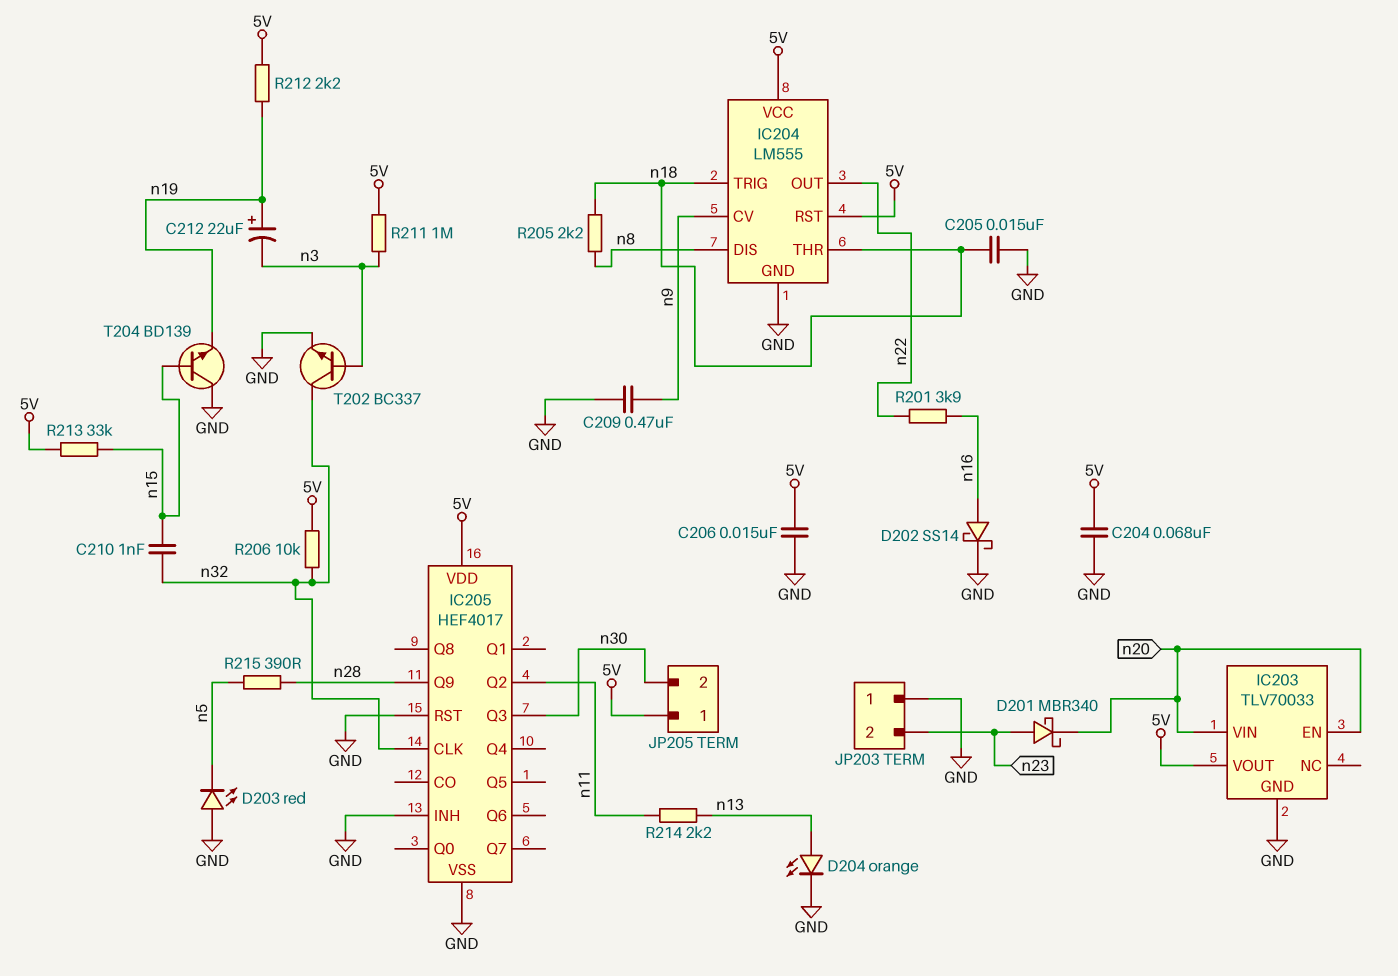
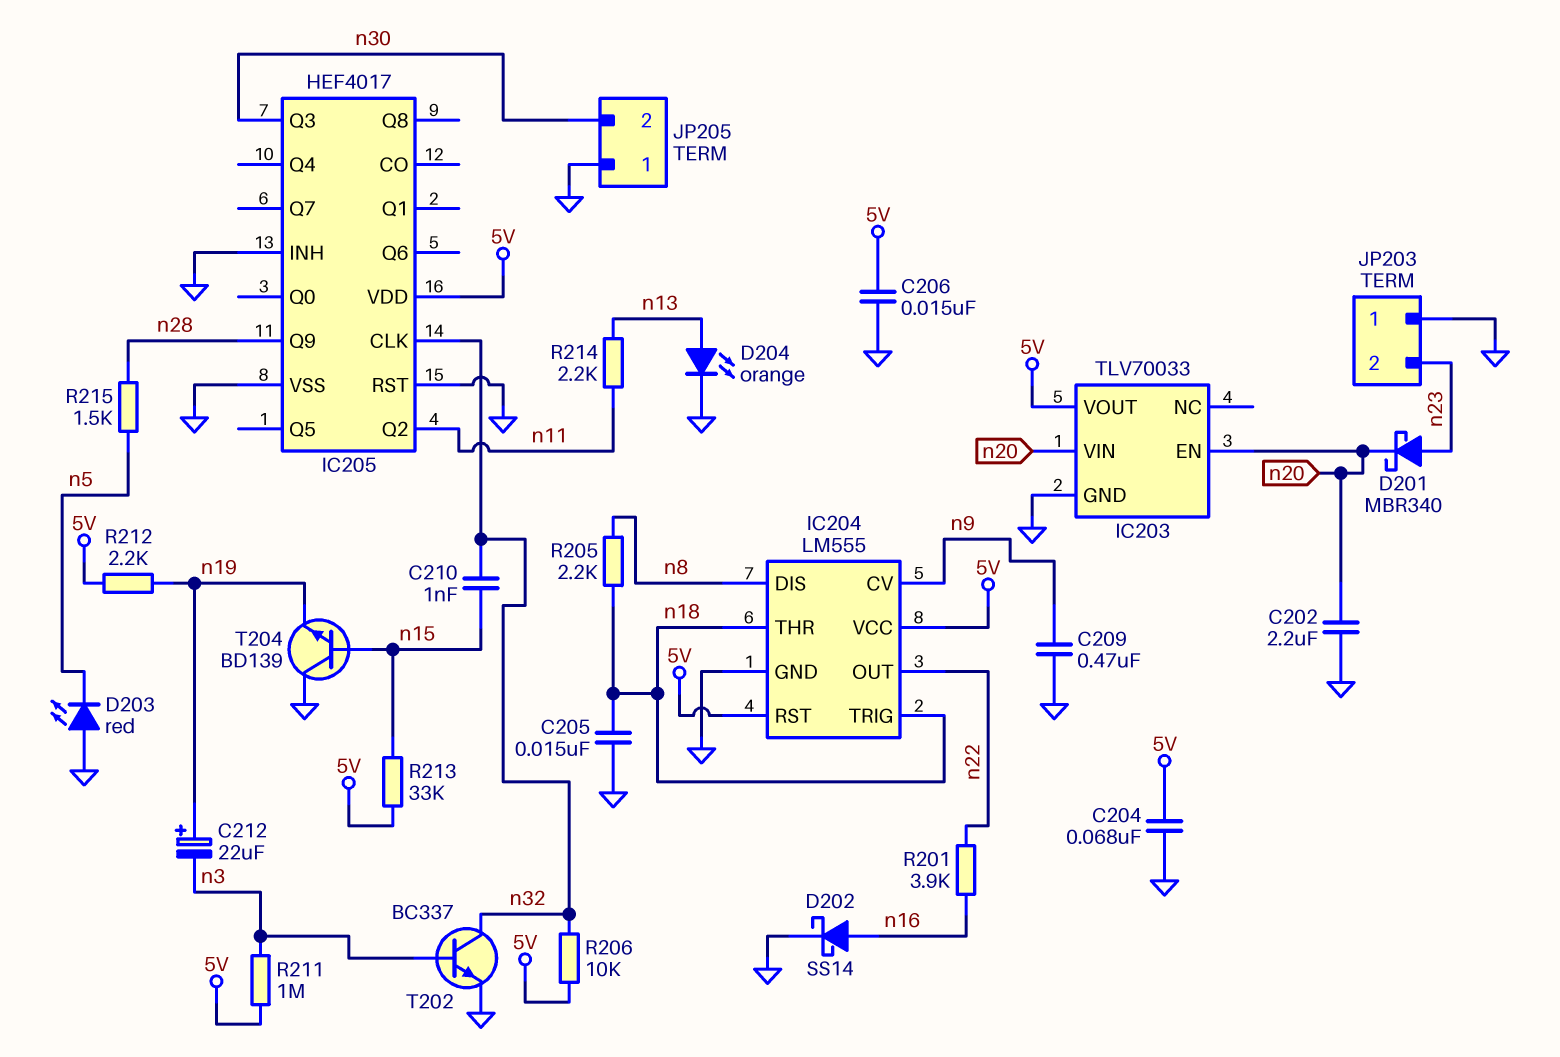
C202: none -> 2.2uF (GND, n20)
JP205 pin 1: 5V -> GND
R215: 390 (n5, n28) -> 1.5k (n5, n28)

